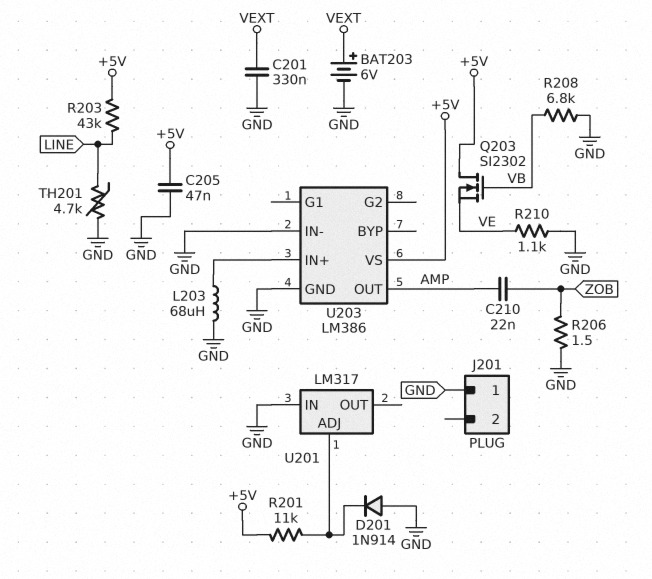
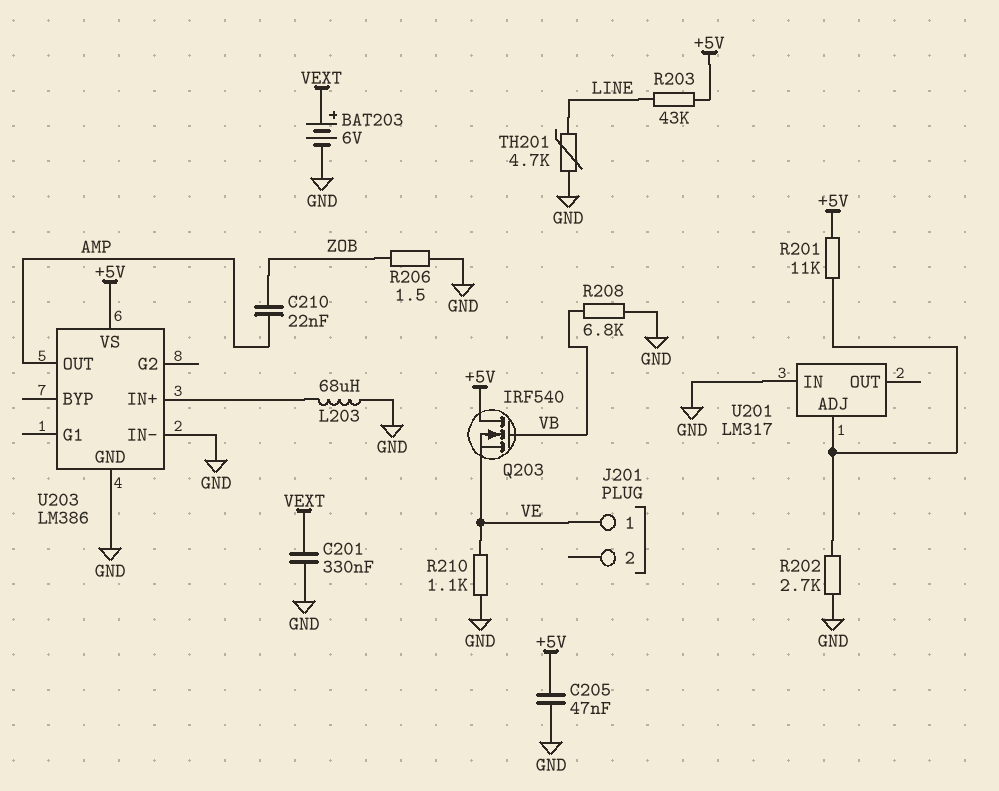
D201: diode 1N914 (A GND, K U201/ADJ) -> none
J201 pin 1: GND -> VE
Q203: NMOS SI2302 (G VB, D +5V, S VE) -> NMOS IRF540 (G VB, D +5V, S VE)
R202: none -> 2.7k (GND, U201/ADJ)

